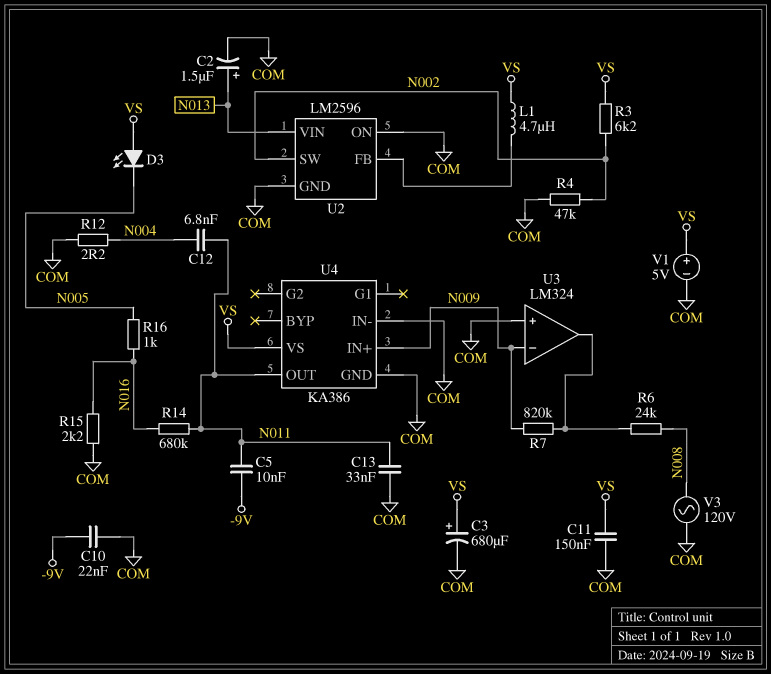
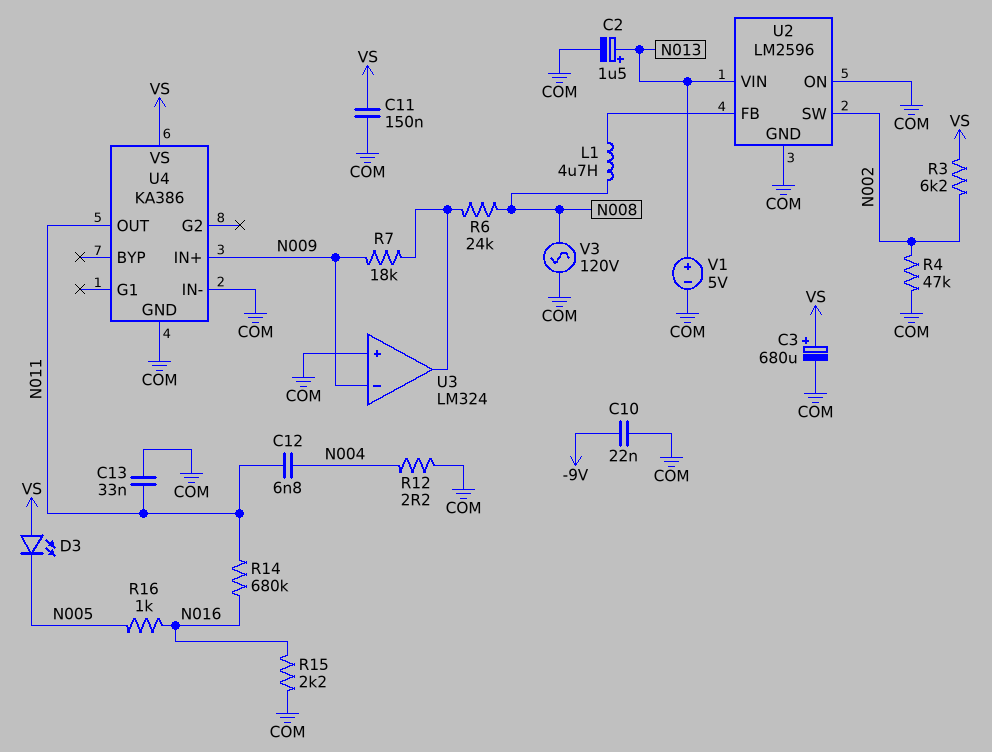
C5: 10nF (-9V, N011) -> none
L1: 4.7uH (U2/FB, VS) -> 4.7uH (N008, U2/FB)
R7: 820k (N009, U3/out) -> 18k (N009, U3/out)
V1: 5V (plus VS, minus COM) -> 5V (plus N013, minus COM)

